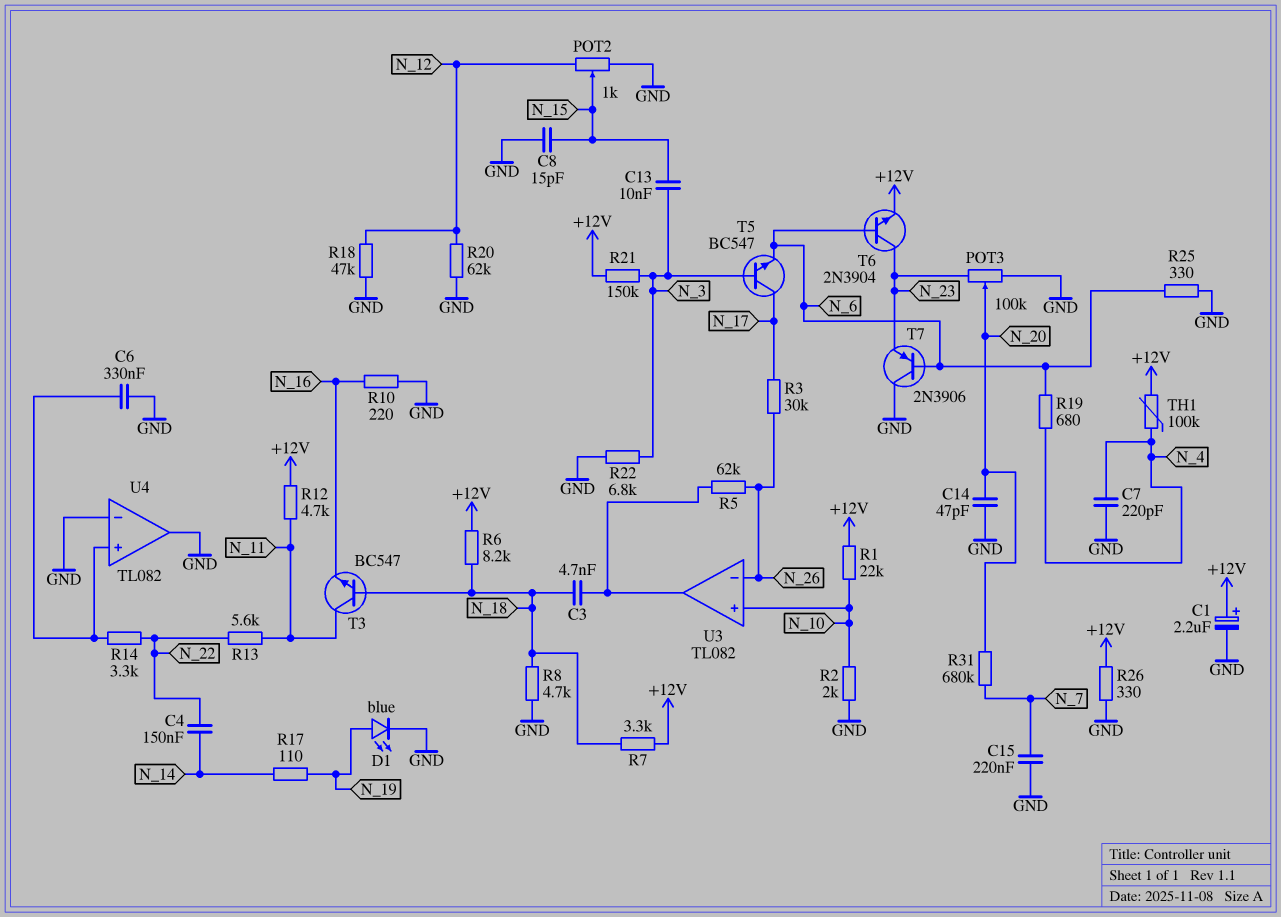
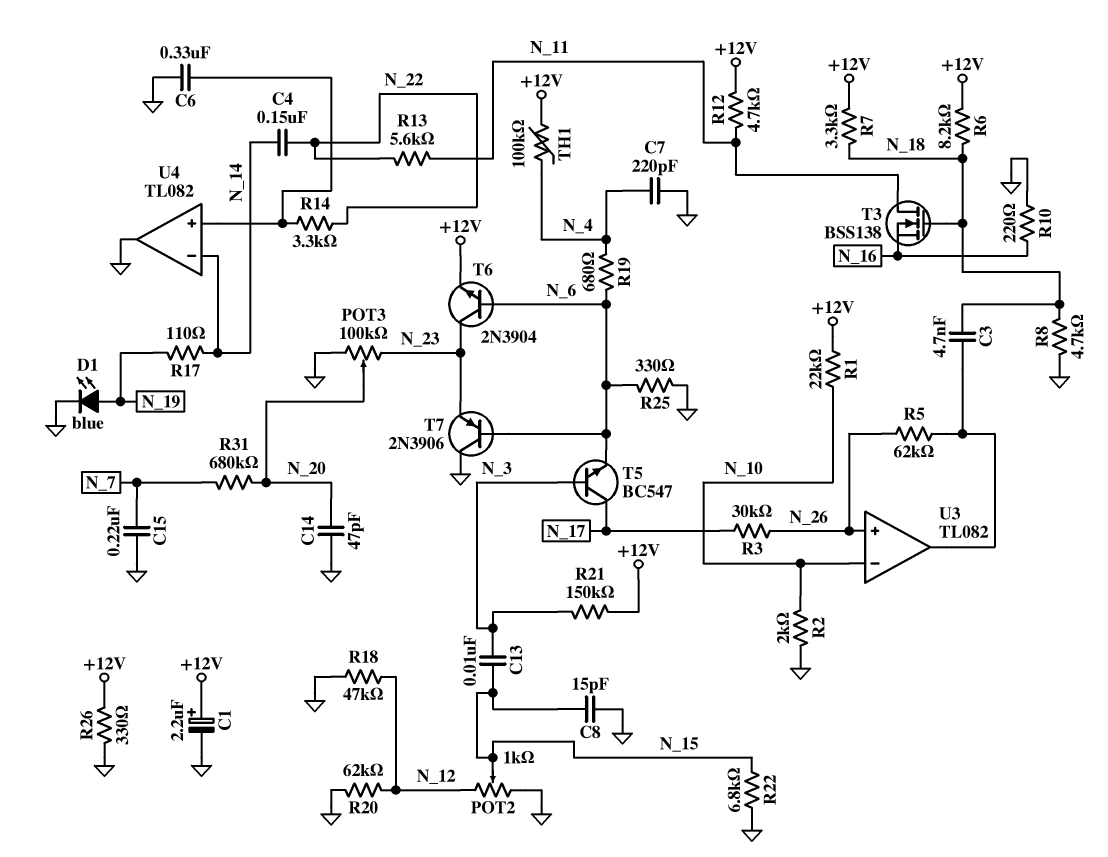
R22: 6.8k (GND, N_3) -> 6.8k (GND, N_15)
T3: NPN BC547 (B N_18, C N_11, E N_16) -> NMOS BSS138 (G N_18, D N_11, S N_16)
U3 pin in+: N_10 -> N_26
U3 pin in-: N_26 -> N_10
U4 pin in-: GND -> N_14

